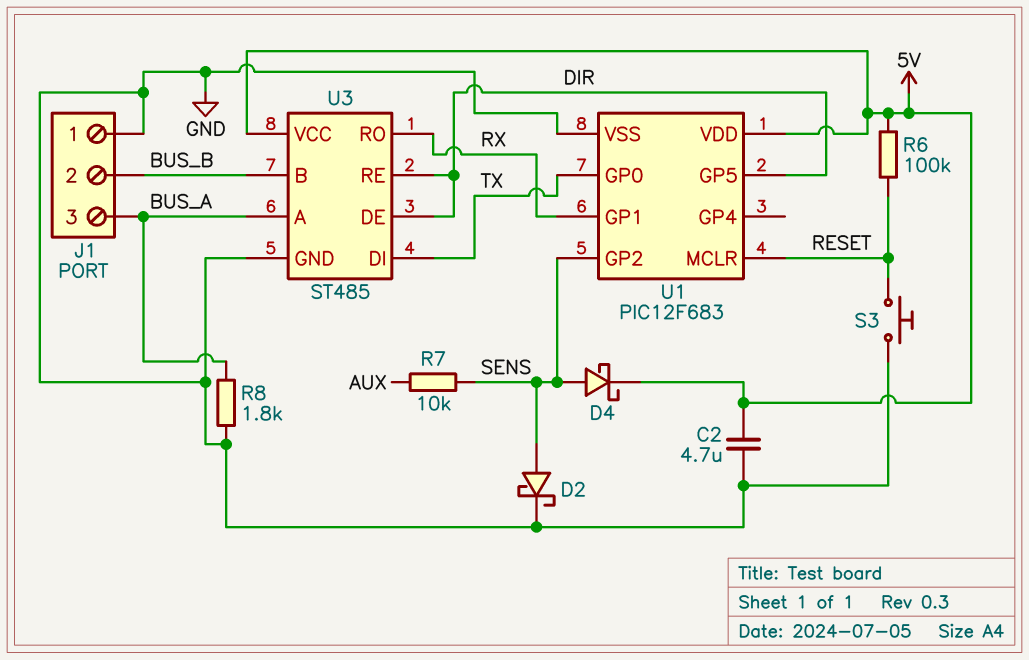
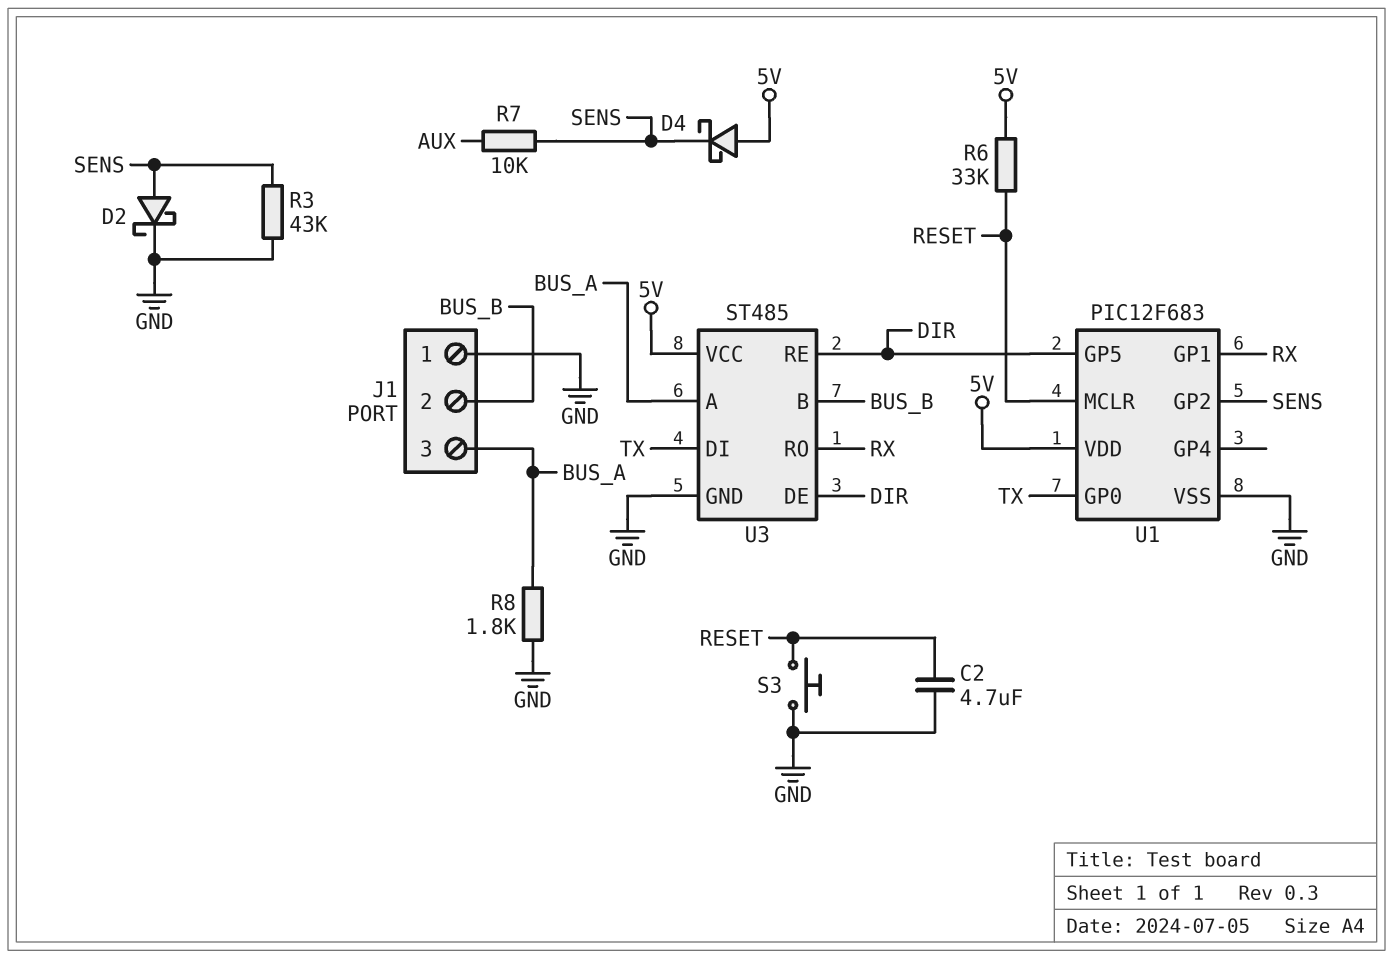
C2: 4.7uF (5V, GND) -> 4.7uF (GND, RESET)
D4: schottky (A SENS, K 5V) -> schottky (A 5V, K SENS)
R3: none -> 43k (GND, SENS)
R6: 100k (5V, RESET) -> 33k (5V, RESET)

